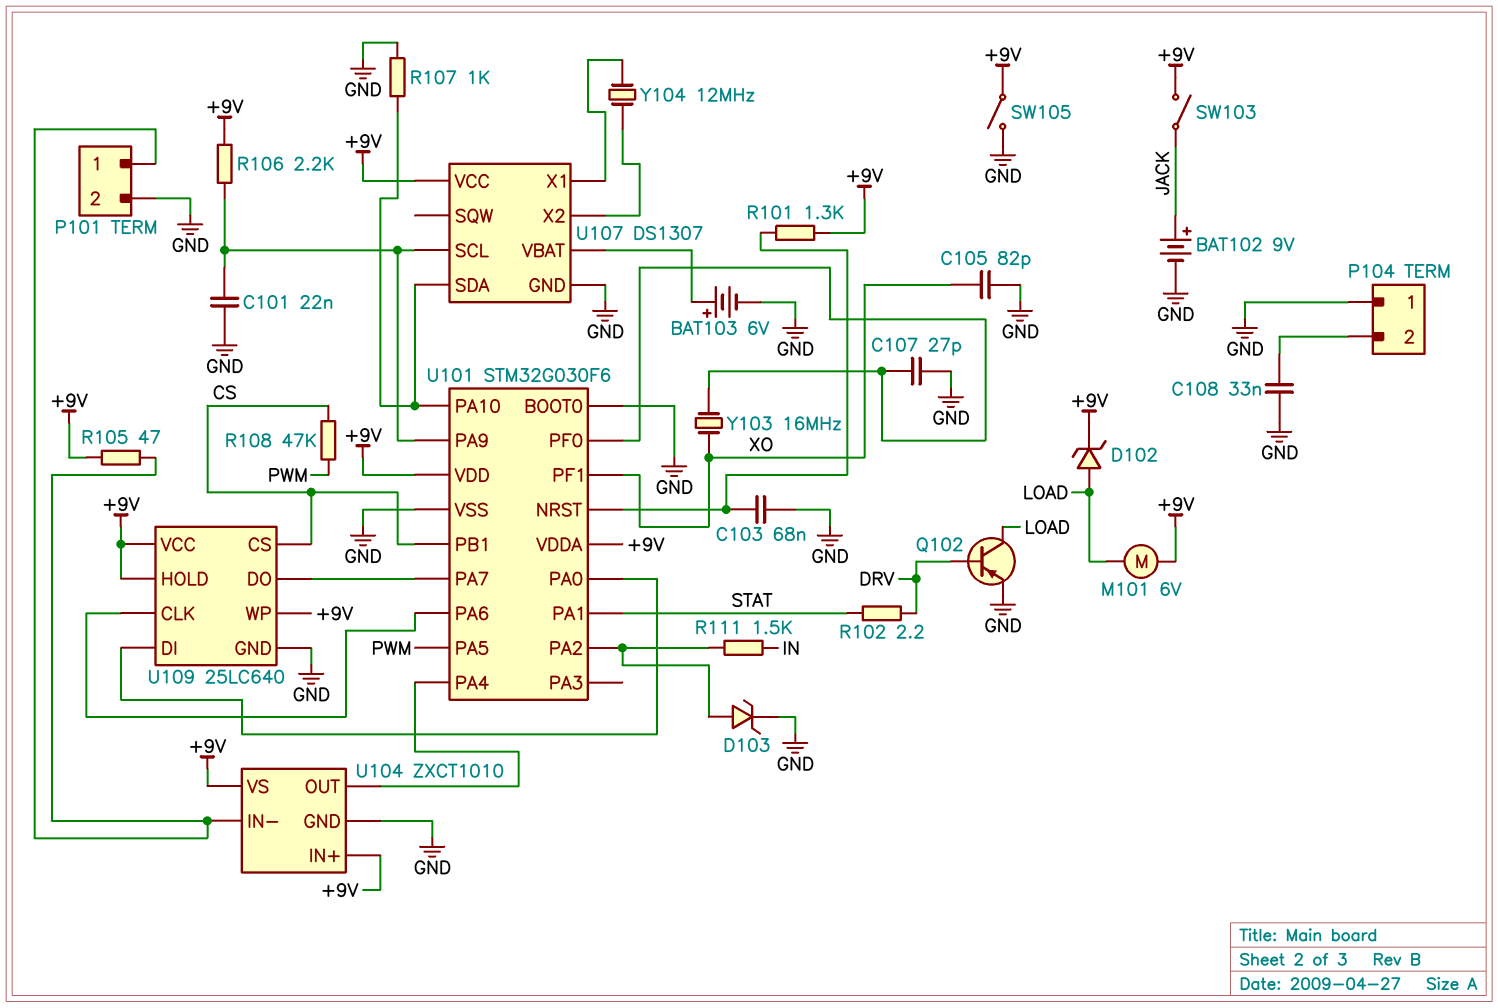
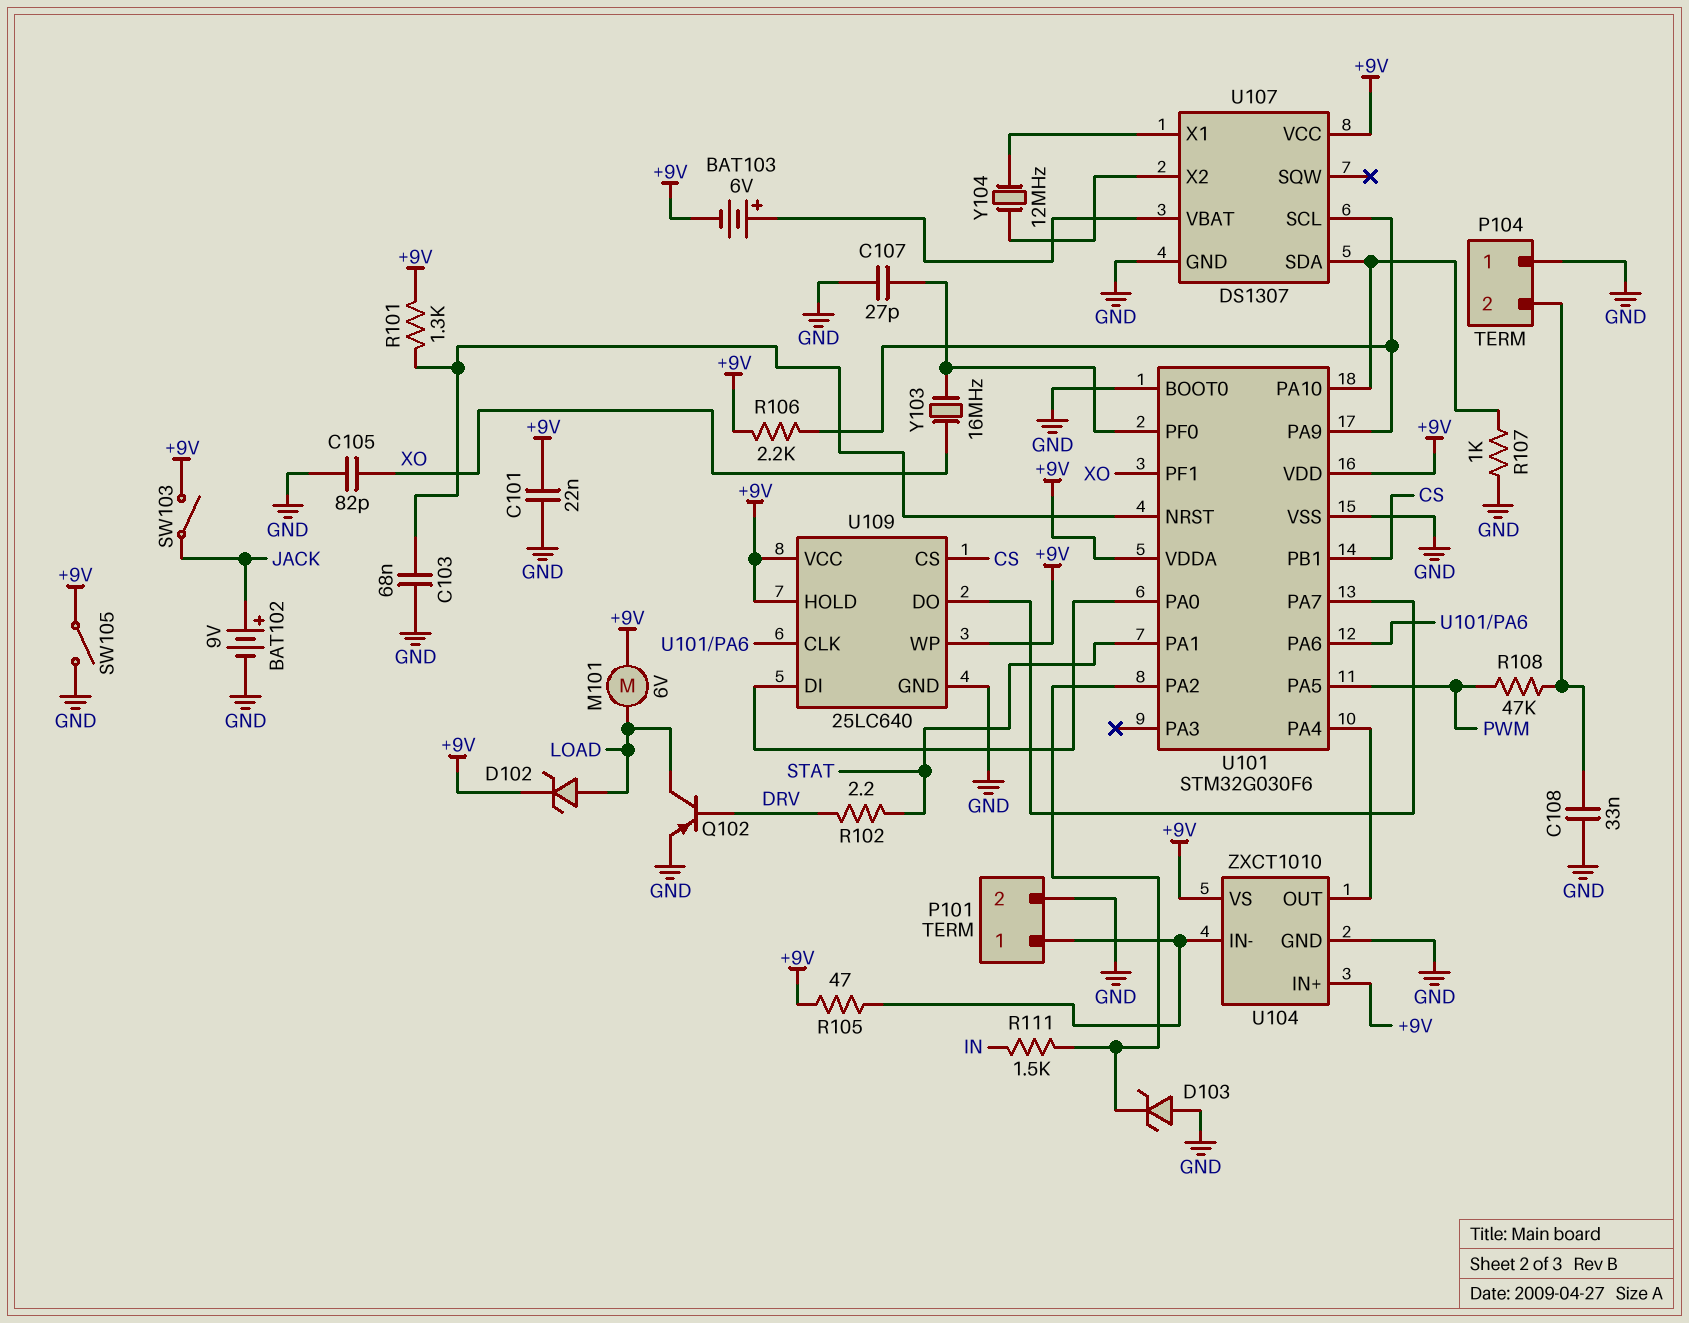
BAT103: 6V (plus U107/VBAT, minus GND) -> 6V (plus U107/VBAT, minus +9V)
C101: 22nF (GND, U101/PA9) -> 22nF (+9V, GND)
D103: zener (A U101/PA2, K GND) -> zener (A GND, K U101/PA2)
R108: 47k (CS, PWM) -> 47k (P104/2, PWM)

